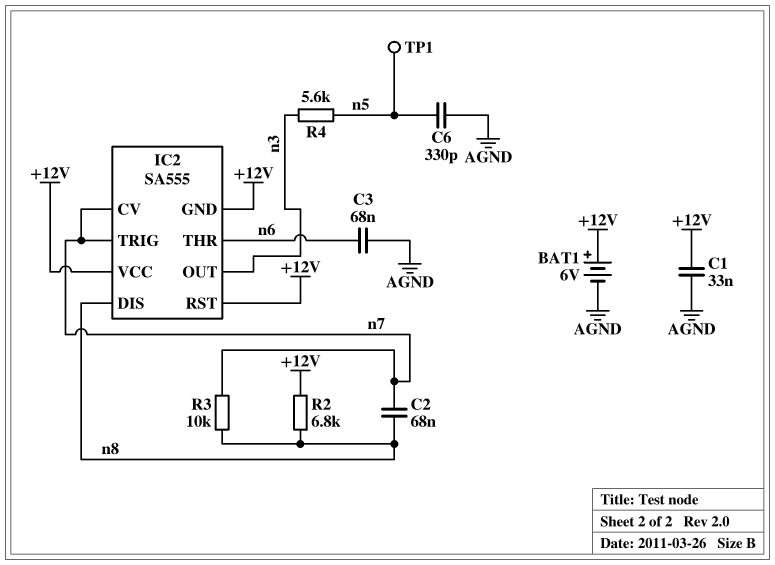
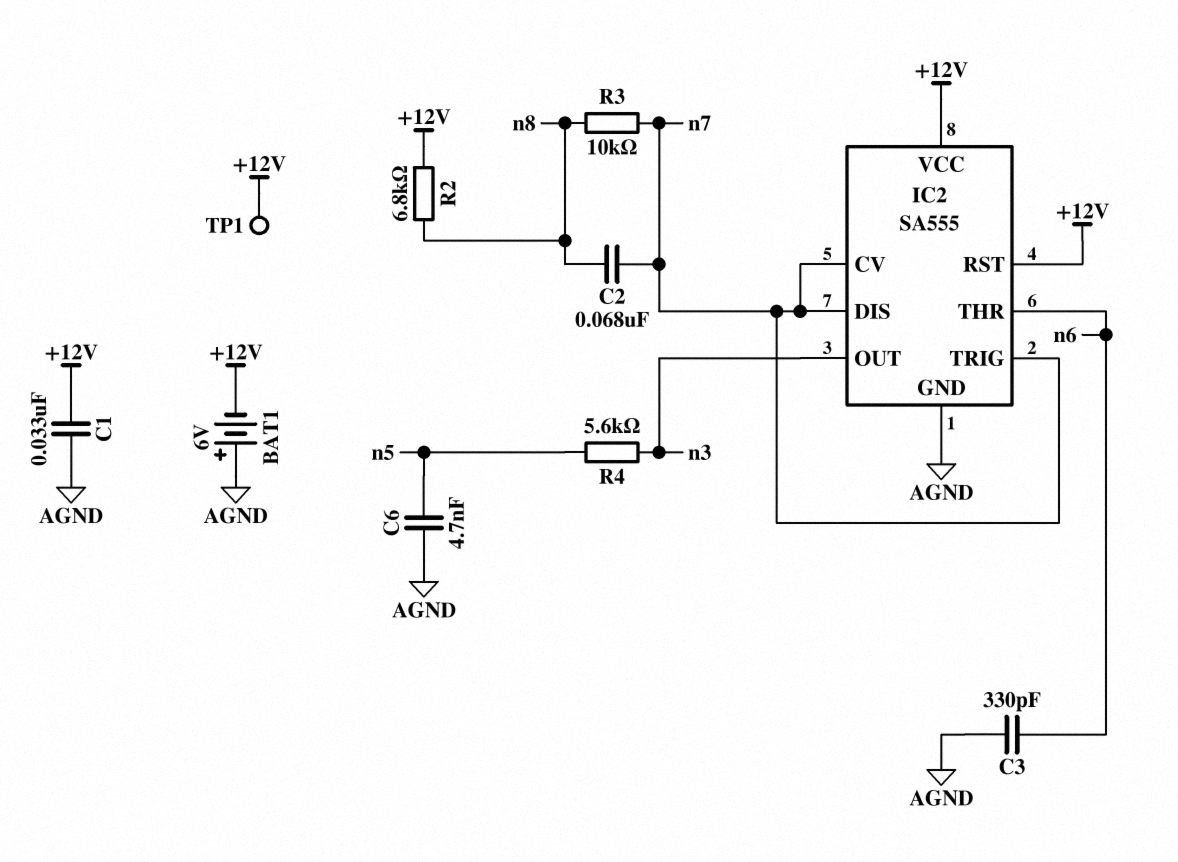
BAT1: 6V (plus +12V, minus AGND) -> 6V (plus AGND, minus +12V)
C3: 68nF (AGND, n6) -> 330pF (AGND, n6)
C6: 330pF (AGND, n5) -> 4.7nF (AGND, n5)
IC2 pin DIS: n8 -> n7
IC2 pin GND: +12V -> AGND
TP1: test point (n5) -> test point (+12V)

